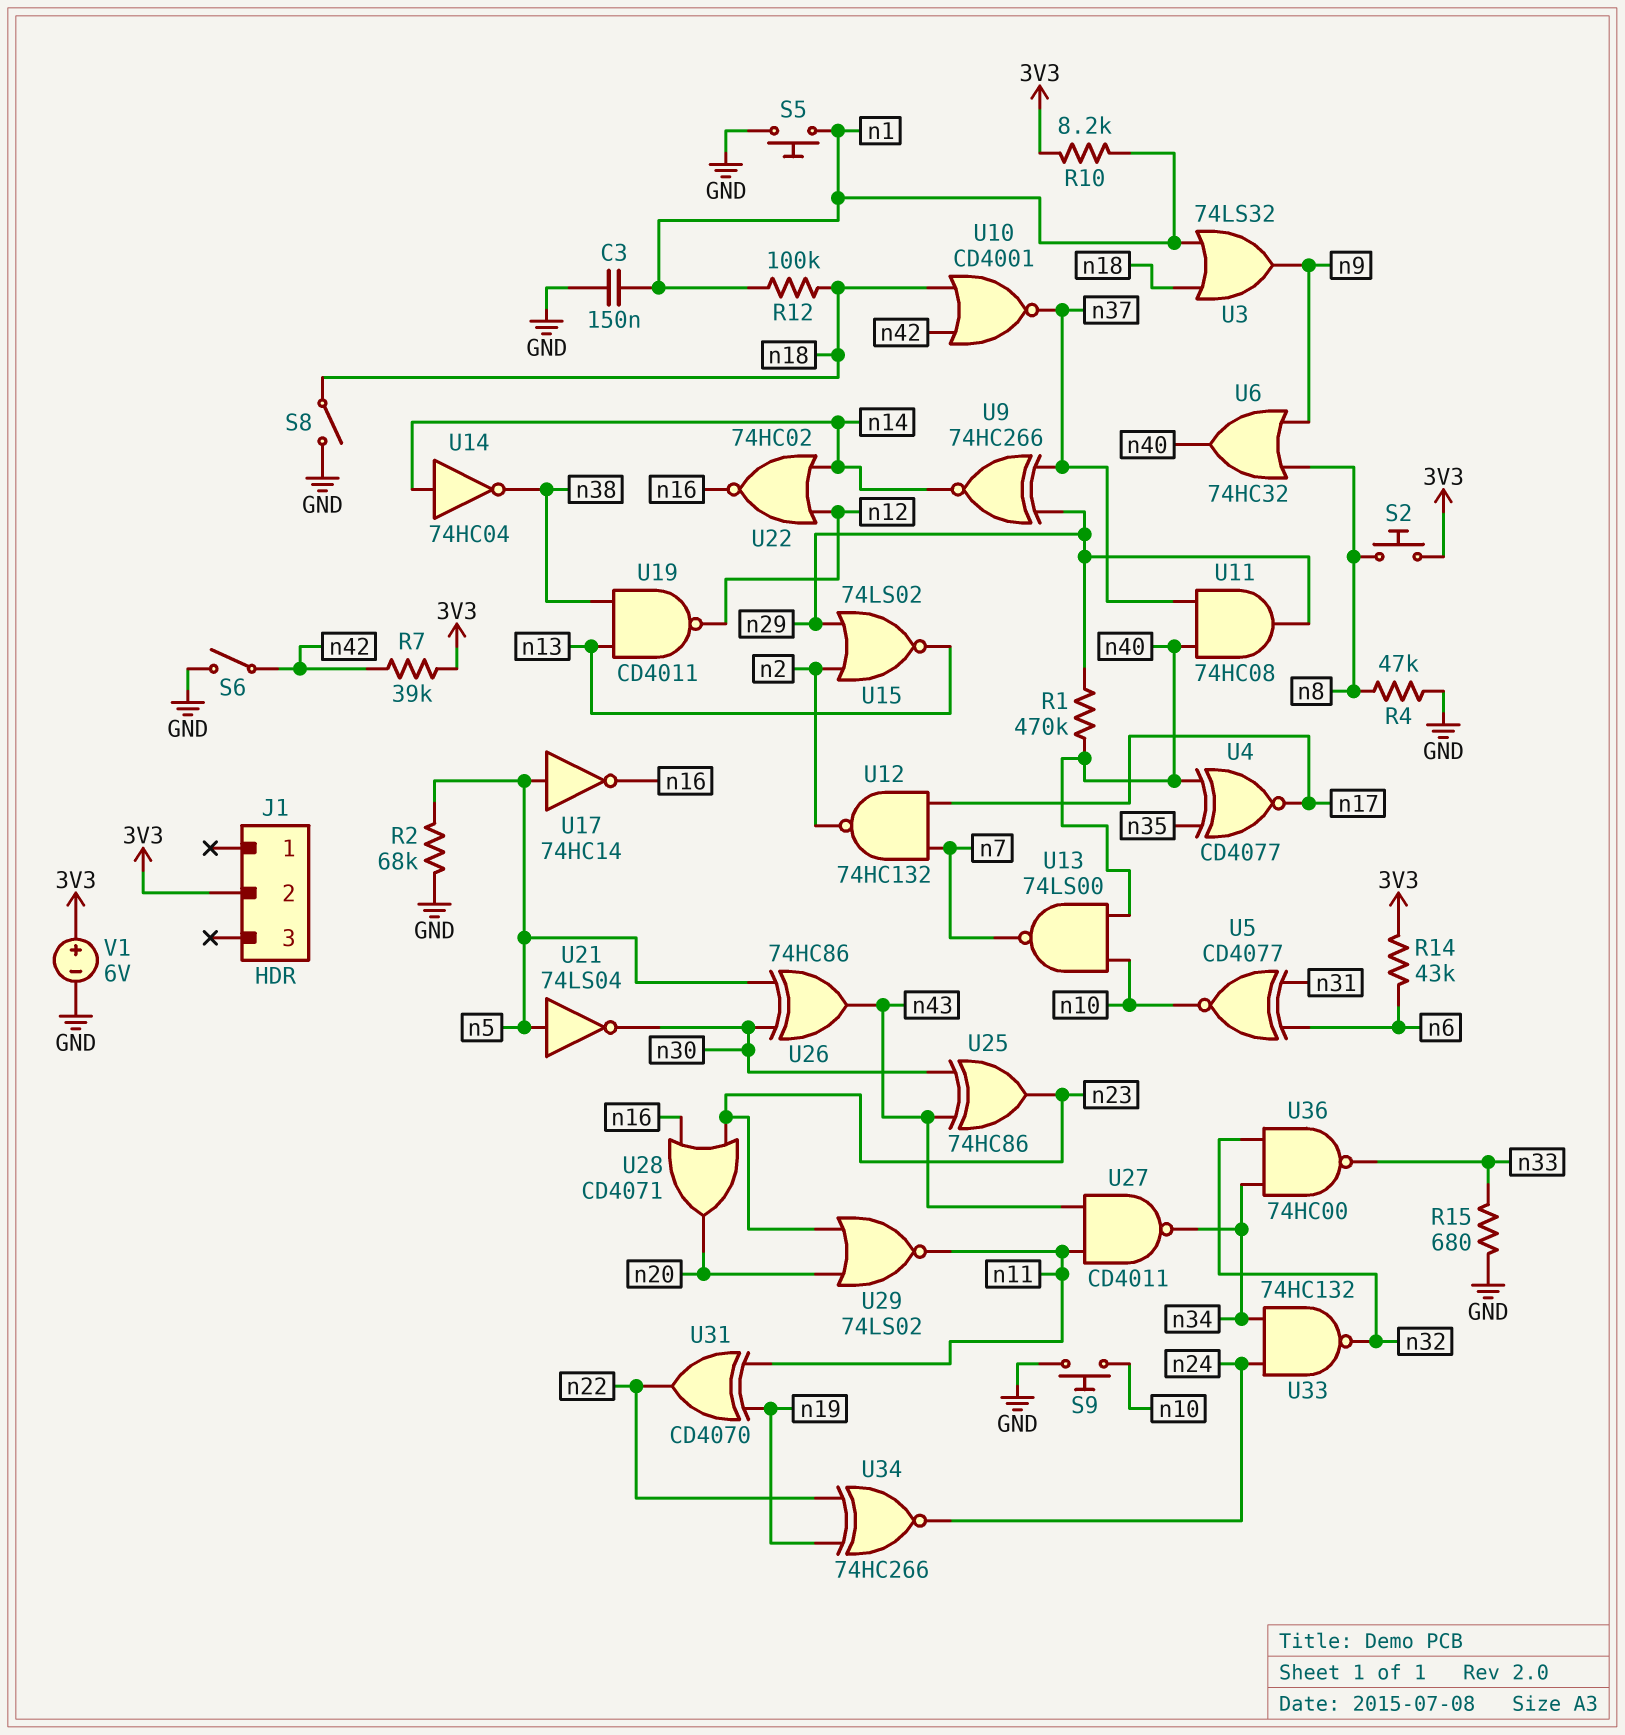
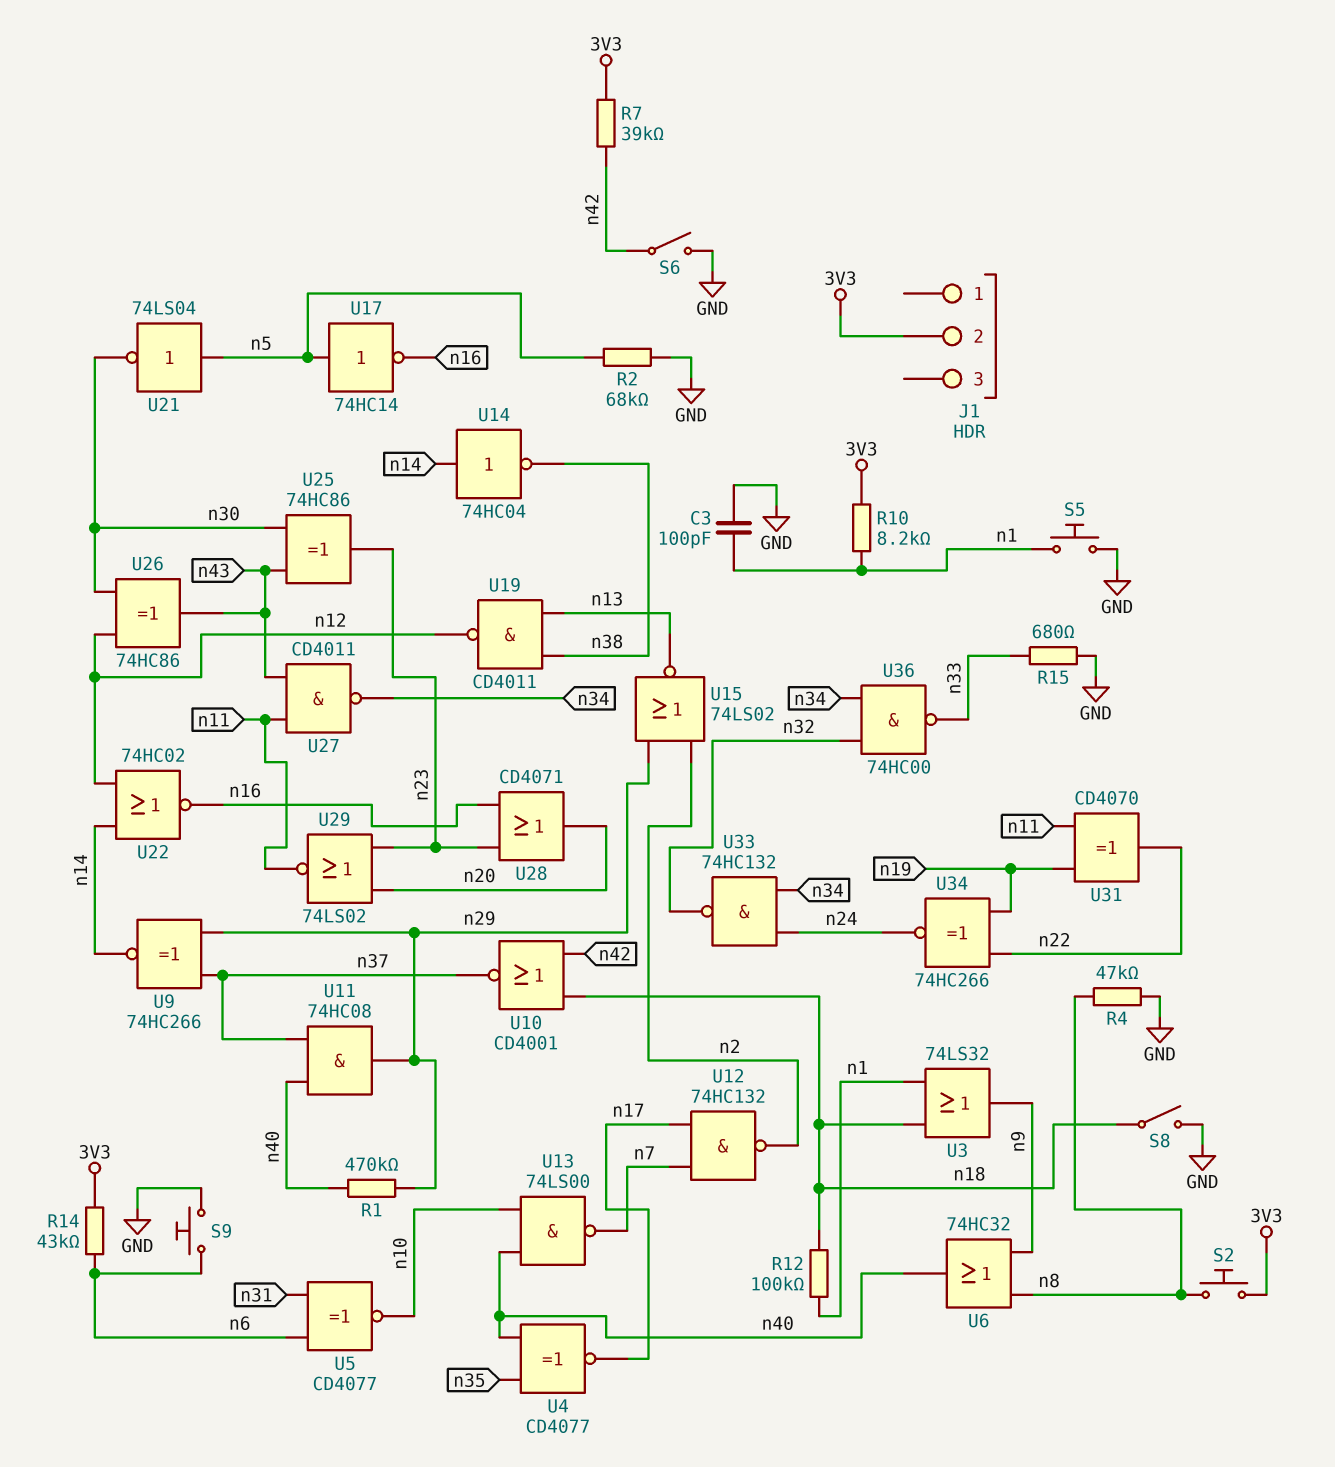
C3: 150nF (GND, n1) -> 100pF (GND, n1)
S9: button (GND, n10) -> button (GND, n6)
U26: XOR 74HC86 (in n5, in n30, out n43) -> XOR 74HC86 (in n12, in n30, out n43)
V1: 6V (plus 3V3, minus GND) -> none

